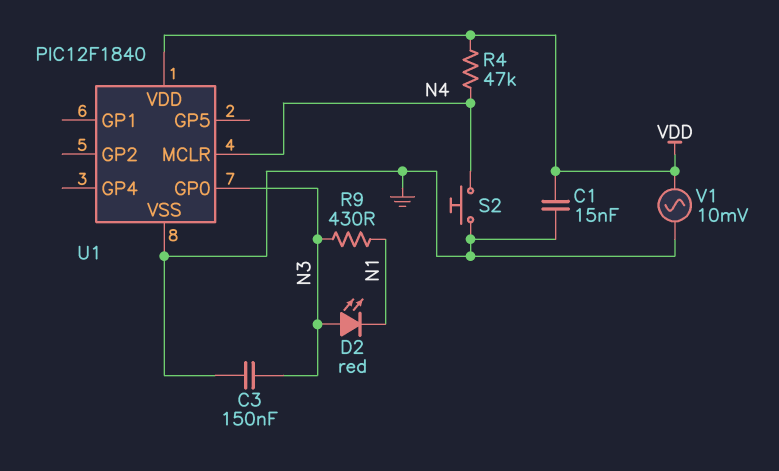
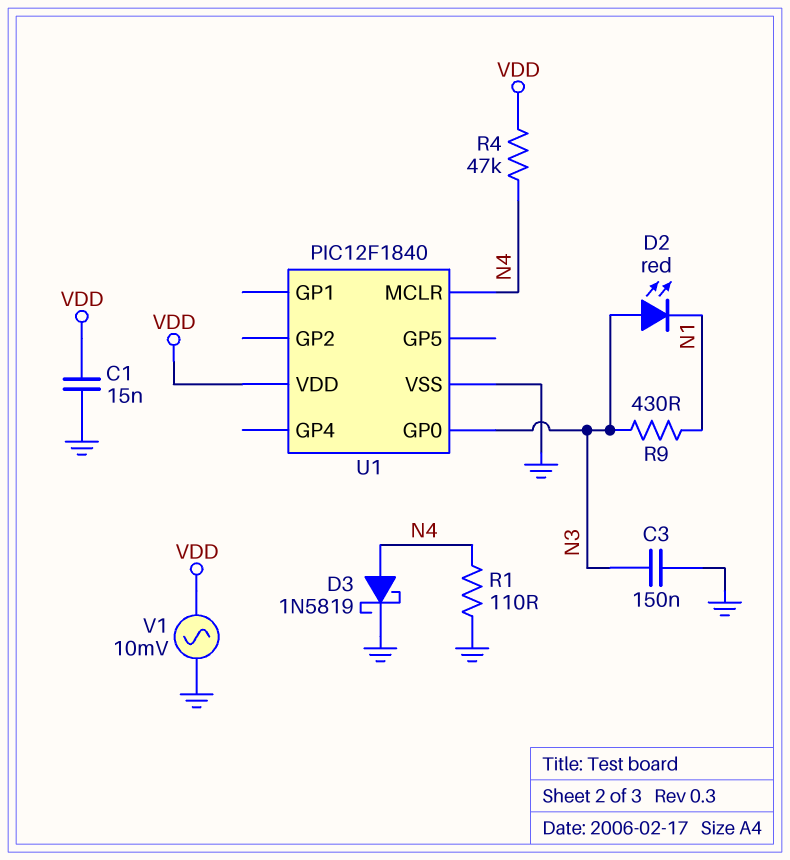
D3: none -> schottky 1N5819 (A N4, K GND)
R1: none -> 110 (GND, N4)
S2: button (GND, N4) -> none

